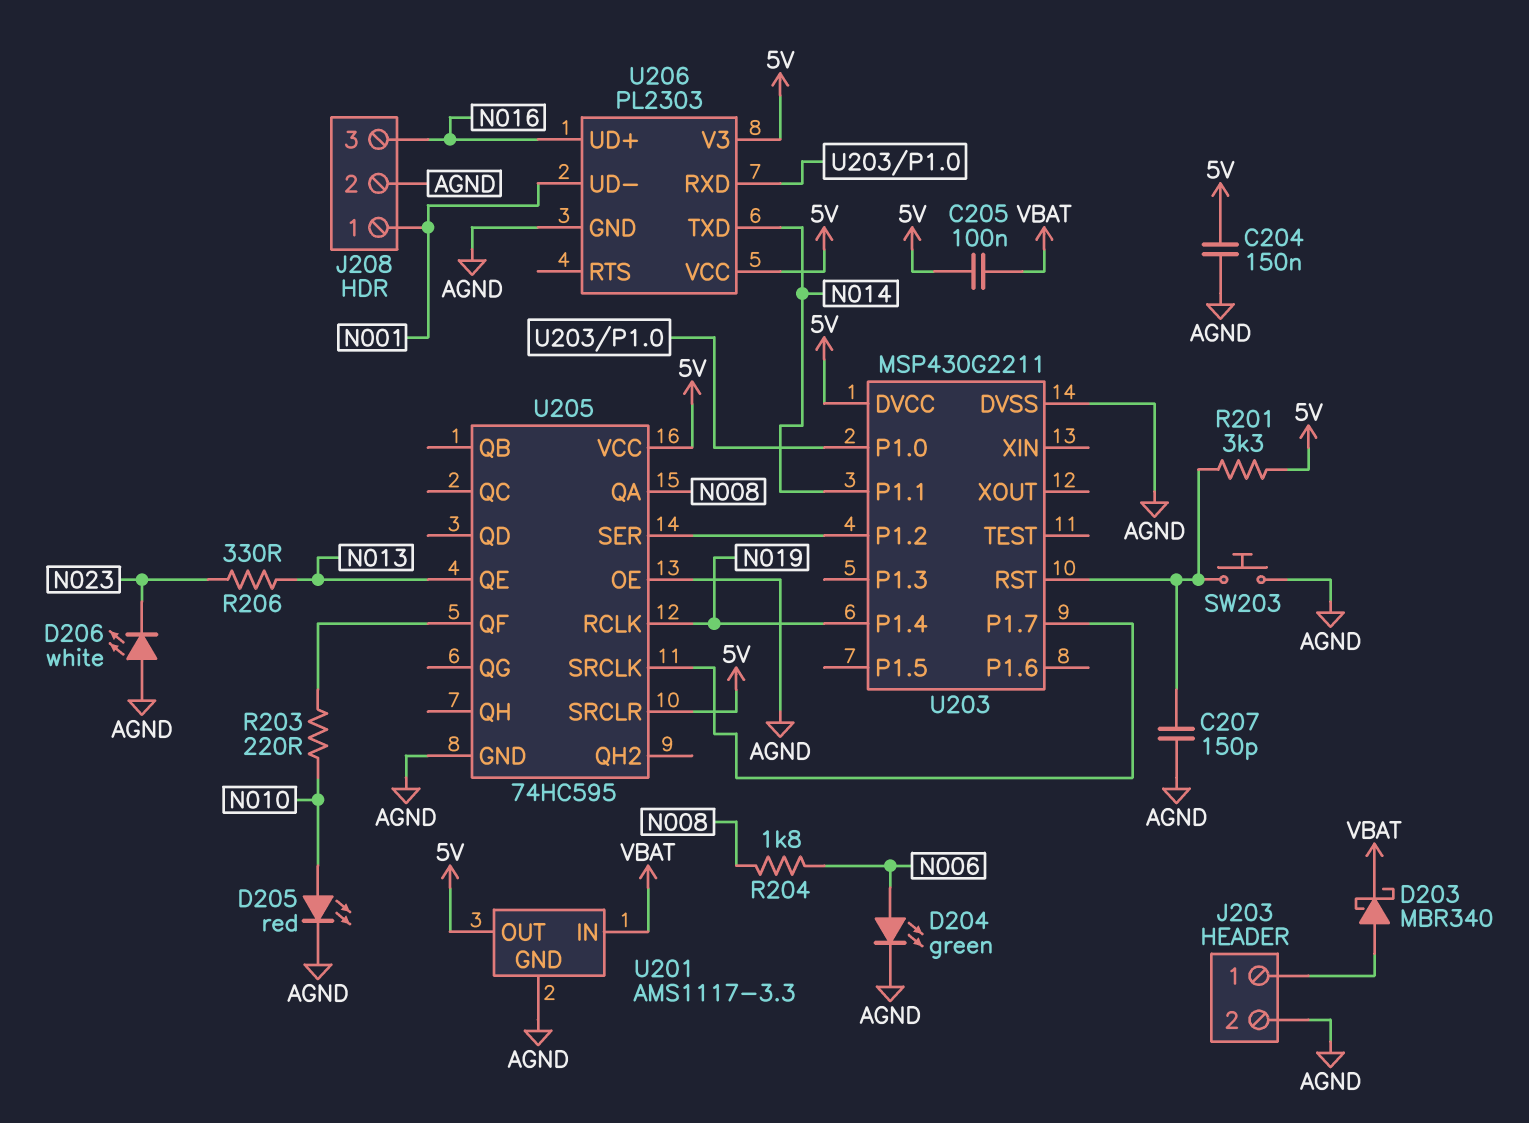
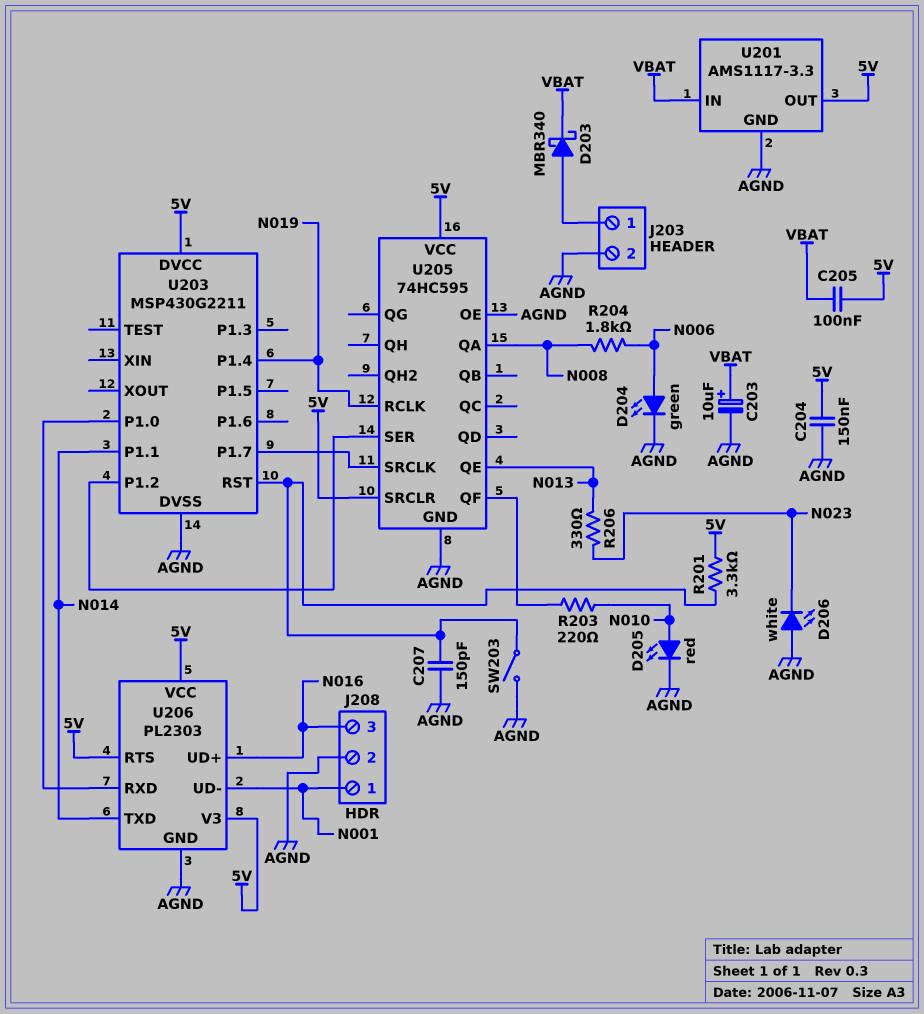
C203: none -> 10uF (plus VBAT, minus AGND)
SW203: button (AGND, U203/RST) -> switch (AGND, U203/RST)
U206 pin RTS: none -> 5V

